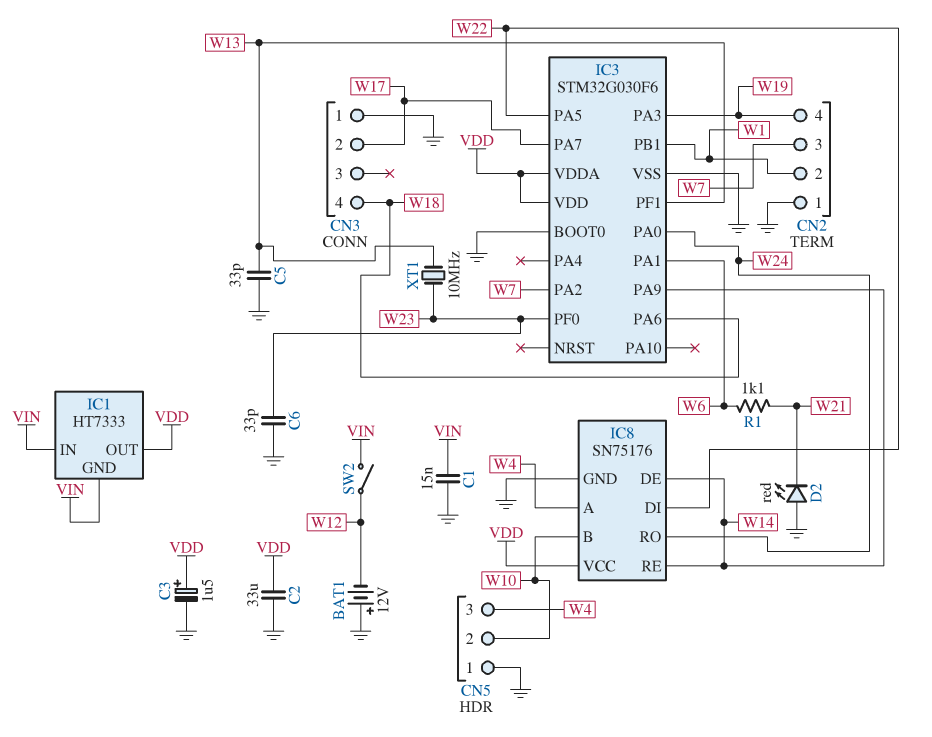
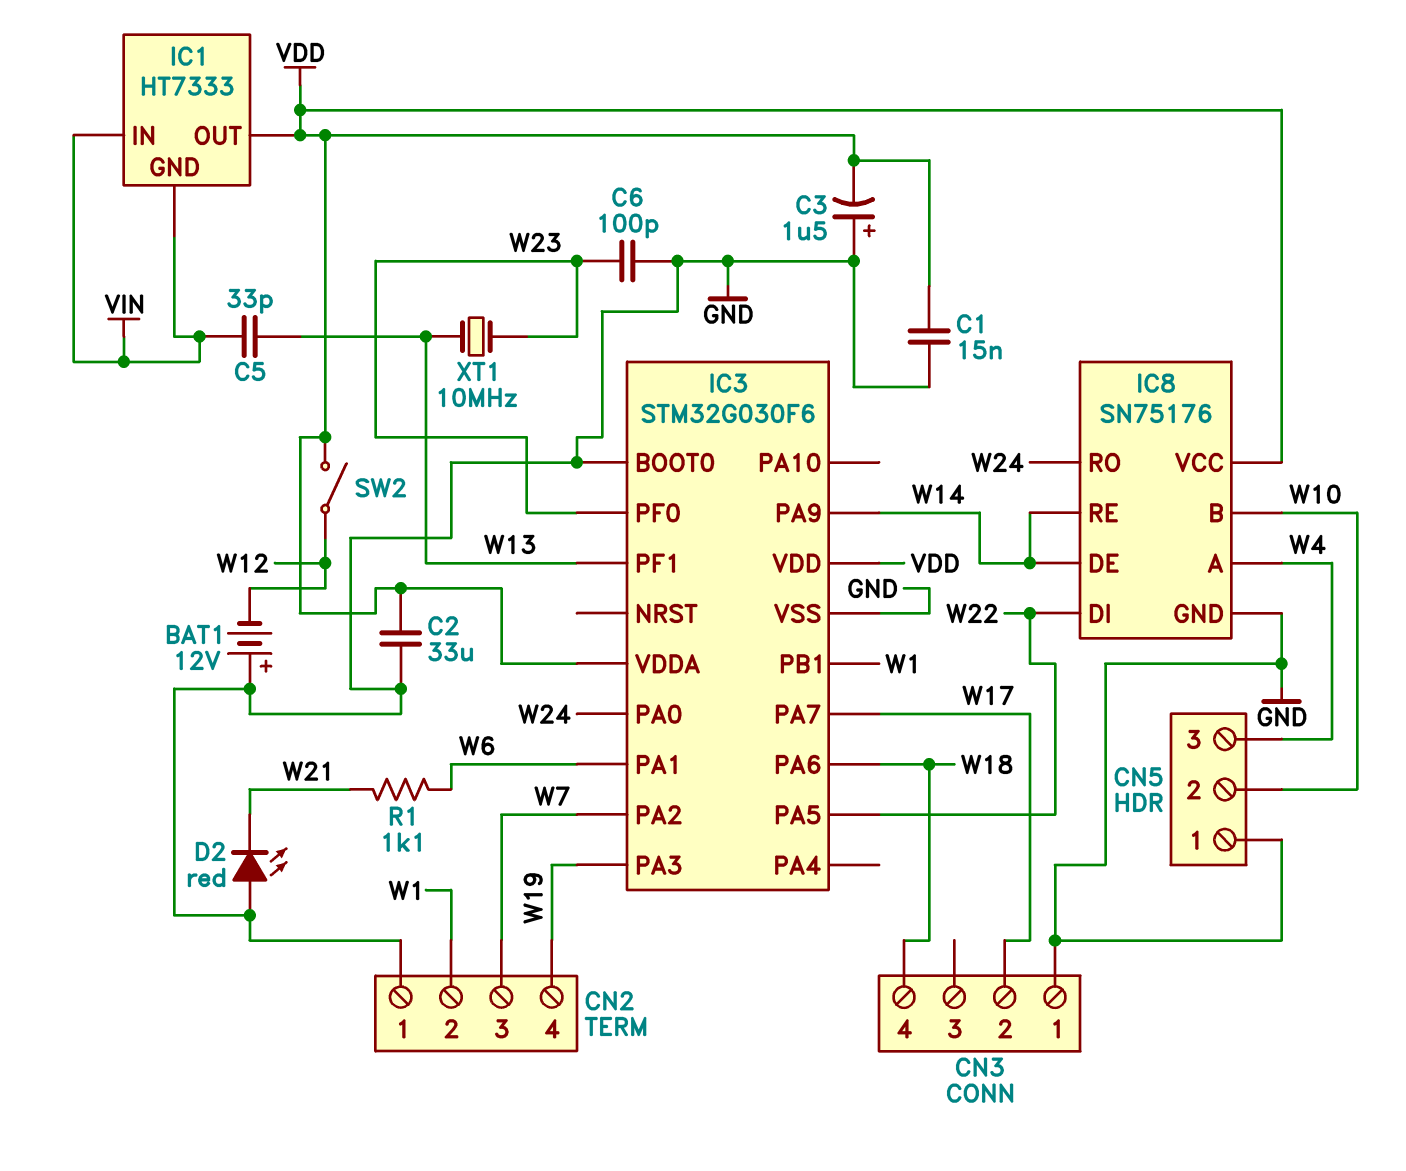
C1: 15nF (GND, VIN) -> 15nF (GND, VDD)
C3: 1.5uF (plus VDD, minus GND) -> 1.5uF (plus GND, minus VDD)
C5: 33pF (GND, W13) -> 33pF (VIN, W13)
C6: 33pF (GND, W23) -> 100pF (GND, W23)
SW2: switch (VIN, W12) -> switch (VDD, W12)

